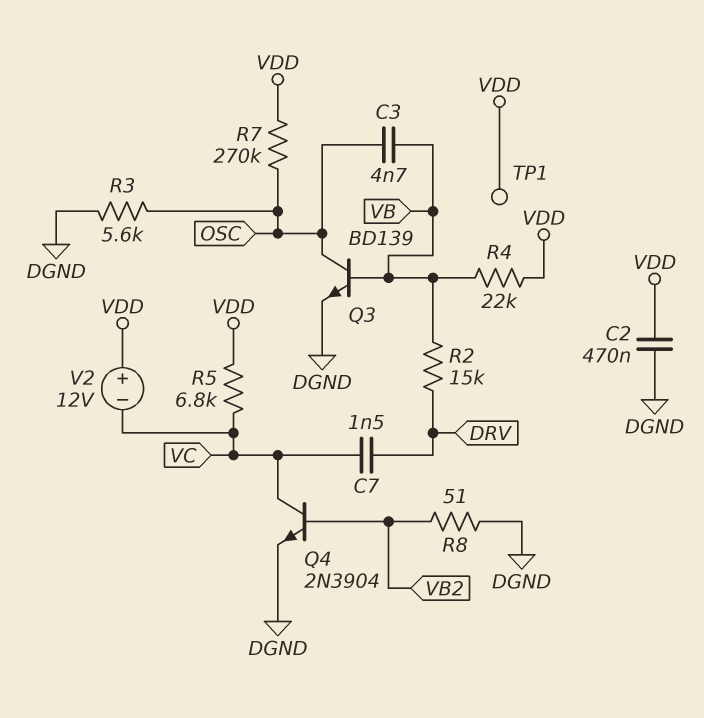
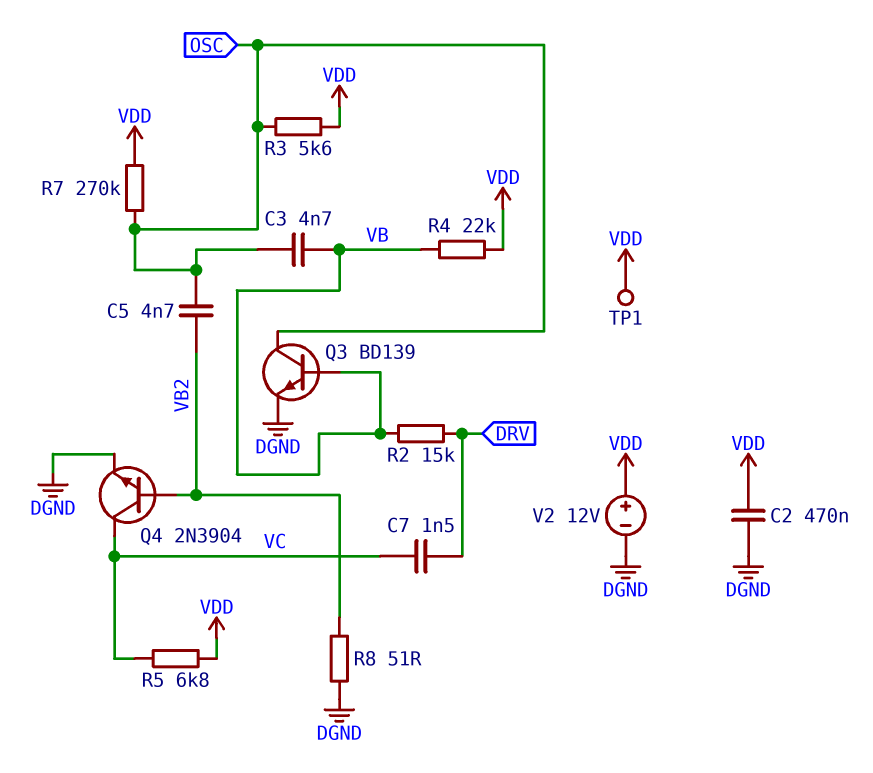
C5: none -> 4.7nF (OSC, VB2)
R3: 5.6k (DGND, OSC) -> 5.6k (OSC, VDD)
V2: 12V (plus VDD, minus VC) -> 12V (plus VDD, minus DGND)

